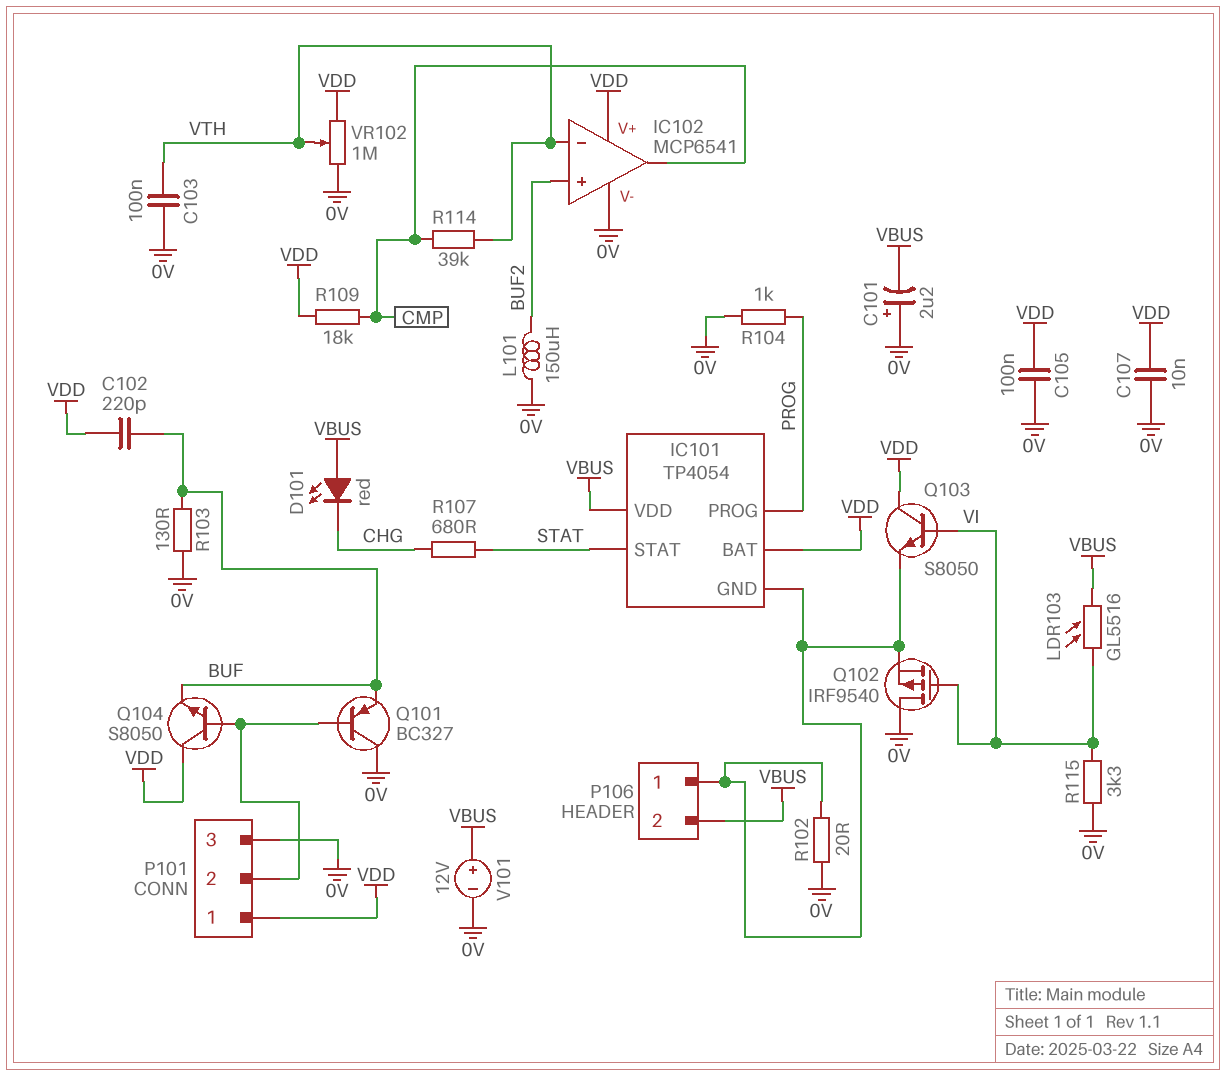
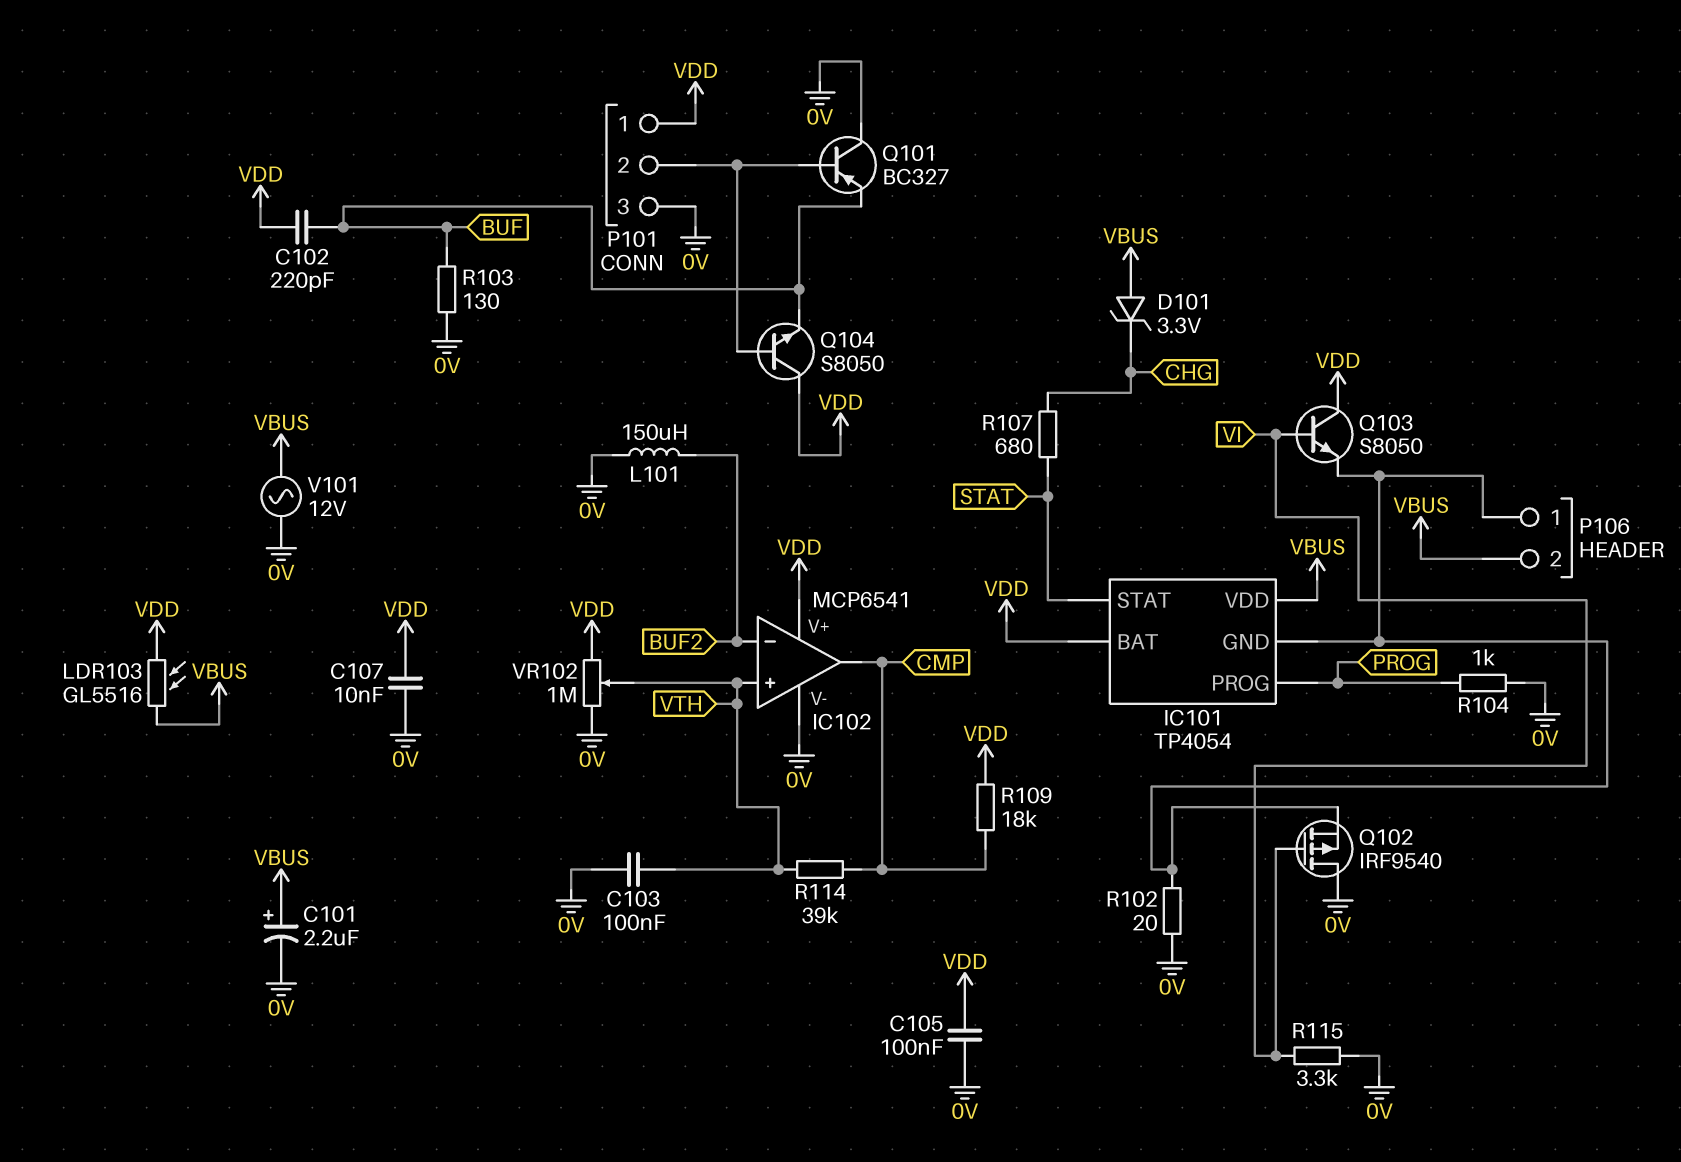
C101: 2.2uF (plus 0V, minus VBUS) -> 2.2uF (plus VBUS, minus 0V)
D101: LED red (A VBUS, K CHG) -> zener 3.3V (A VBUS, K CHG)
IC102 pin in+: BUF2 -> VTH
IC102 pin in-: VTH -> BUF2
LDR103: GL5516 (VBUS, VI) -> GL5516 (VBUS, VDD)
V101: 12V (plus VBUS, minus 0V) -> AC 12V (0V, VBUS)

